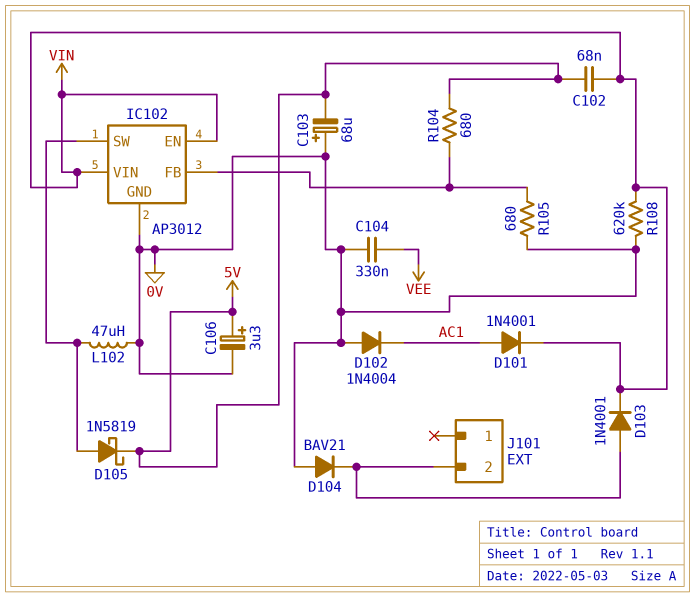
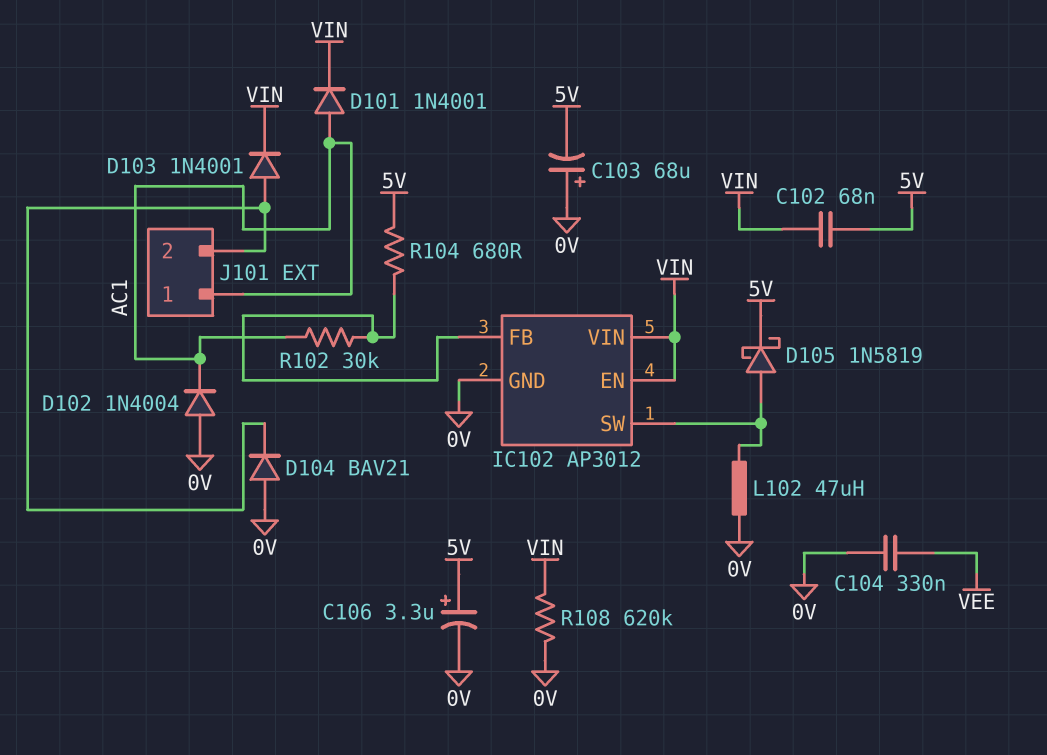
J101 pin 1: none -> AC1
R102: none -> 30k (AC1, IC102/FB)
R105: 680 (0V, IC102/FB) -> none

